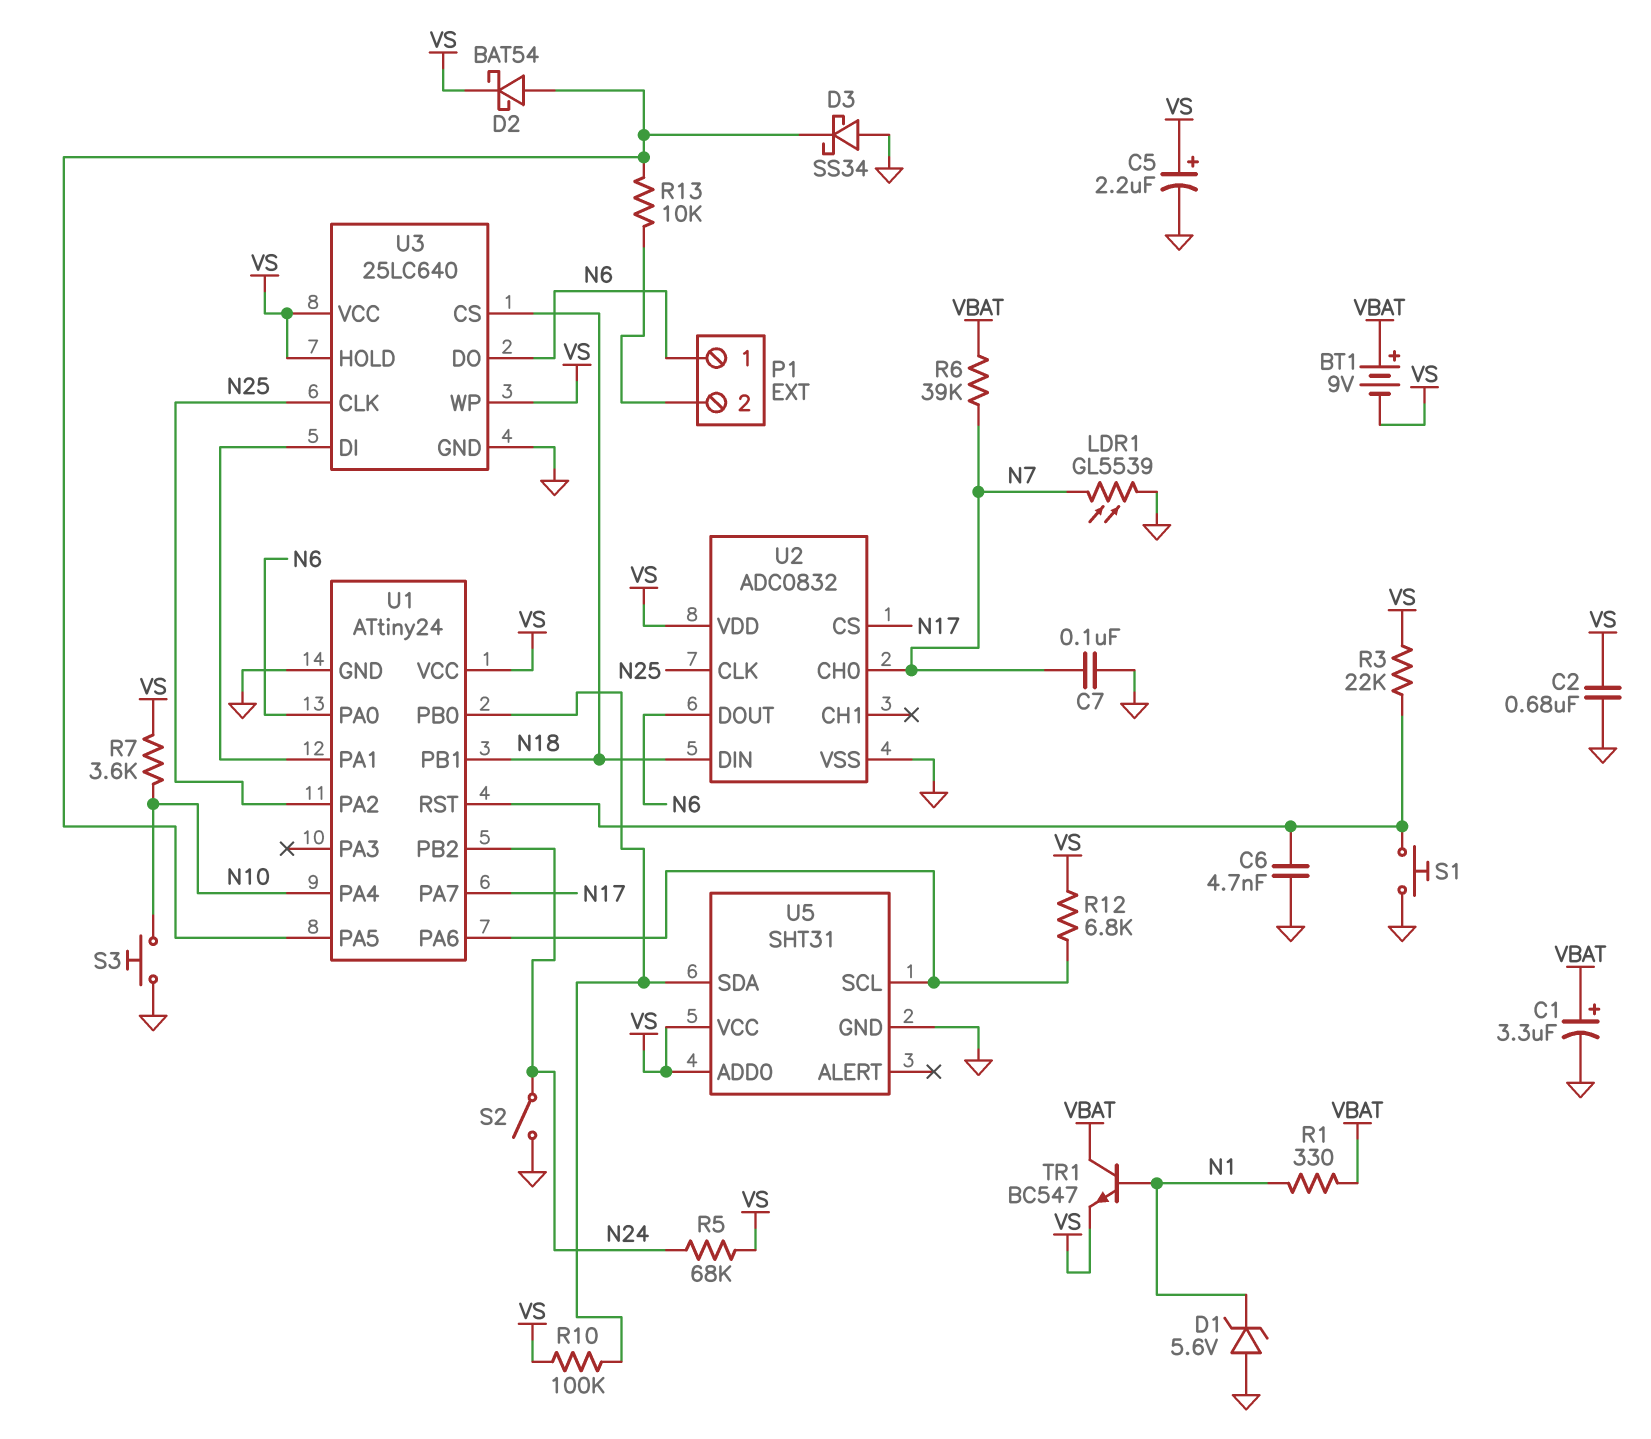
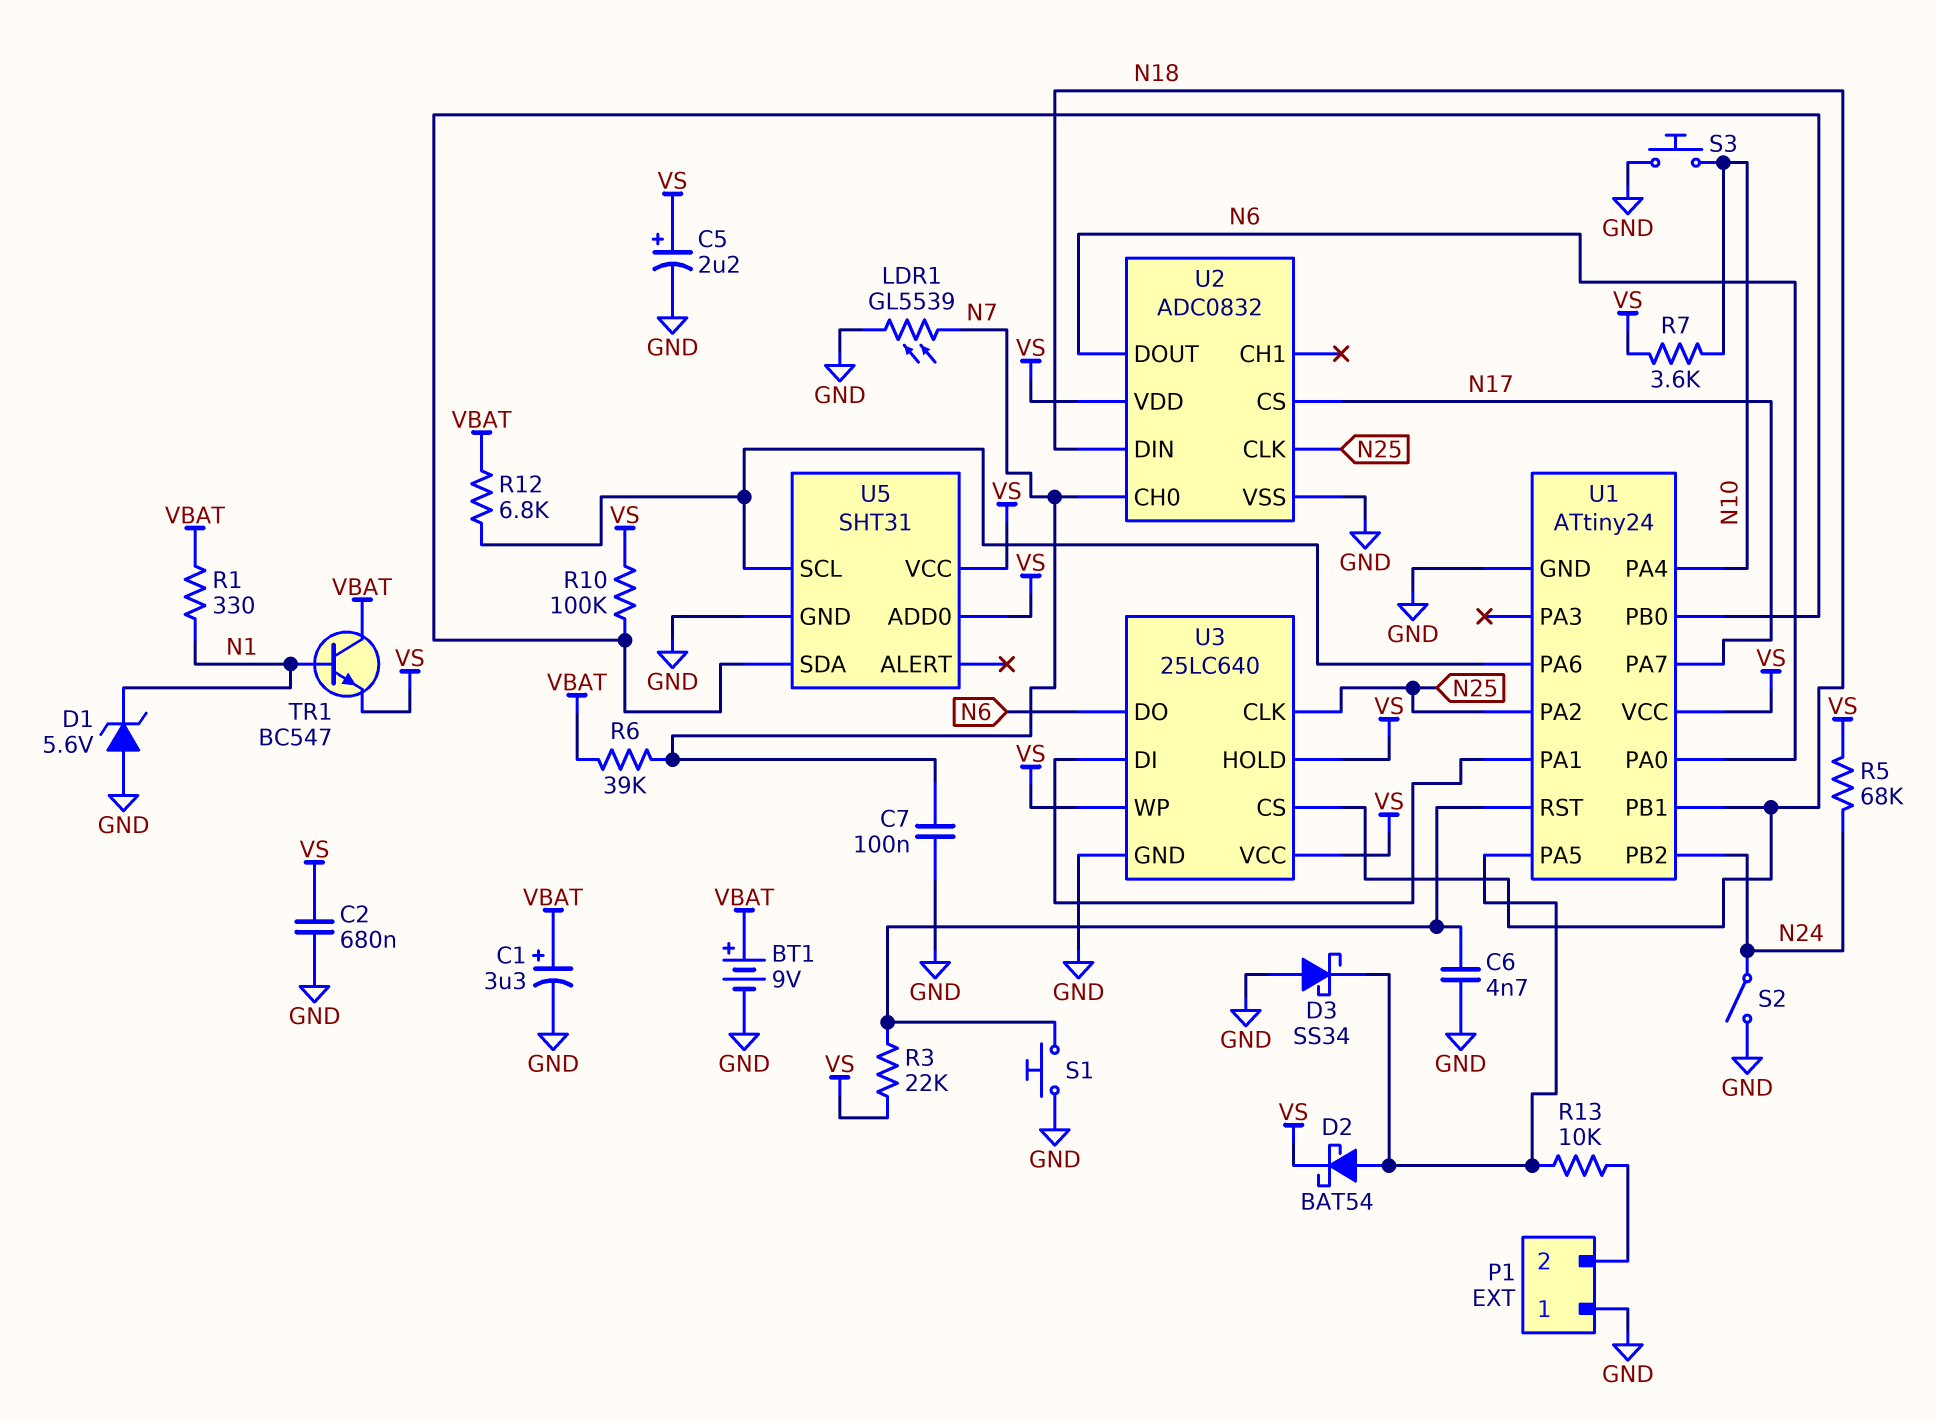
BT1: 9V (plus VBAT, minus VS) -> 9V (plus VBAT, minus GND)
P1 pin 1: N6 -> GND
R12: 6.8k (U1/PA6, VS) -> 6.8k (U1/PA6, VBAT)

